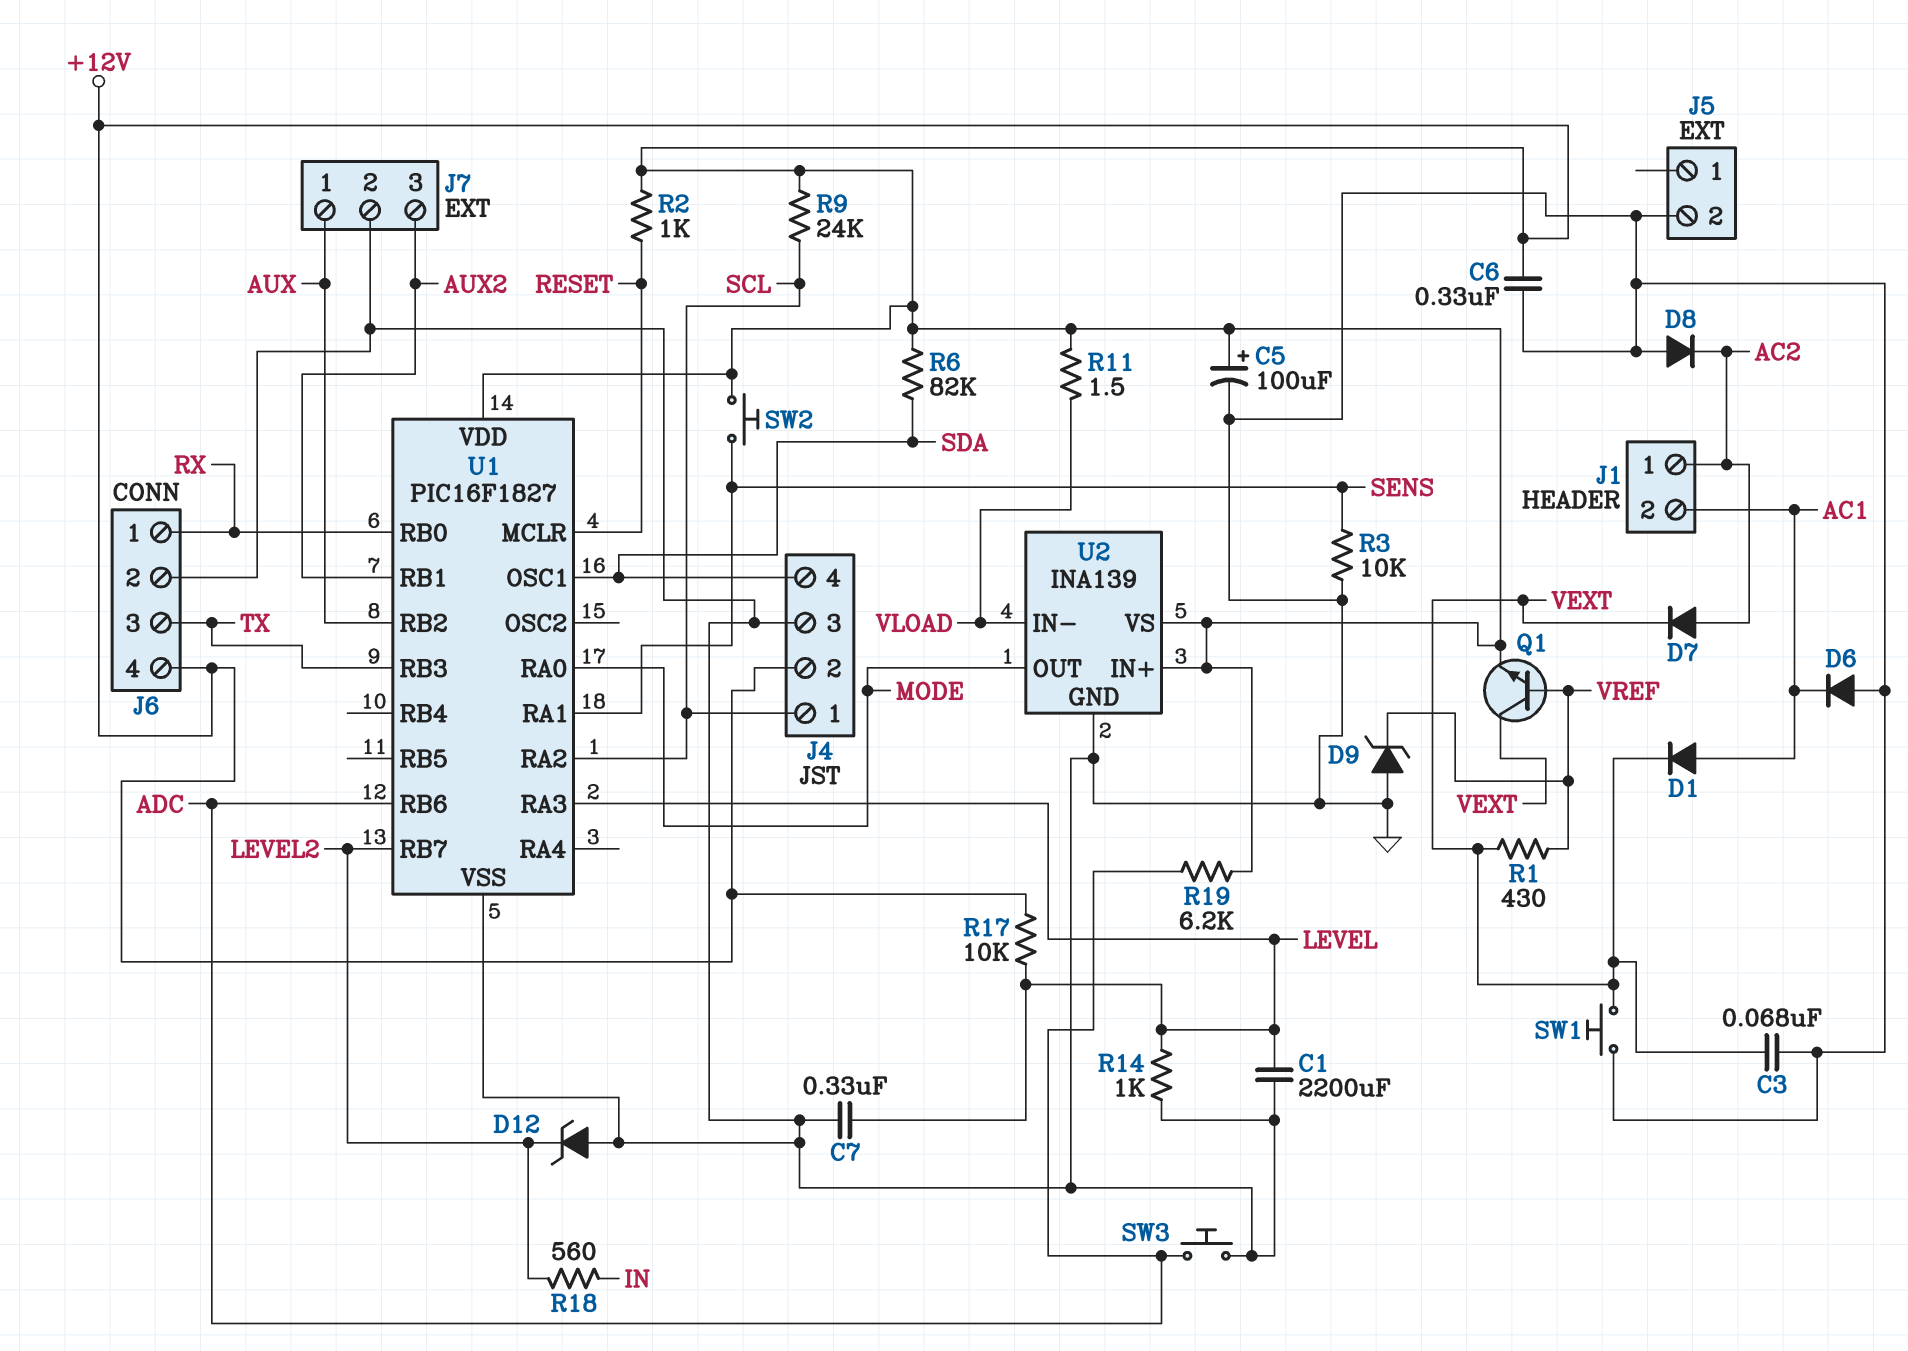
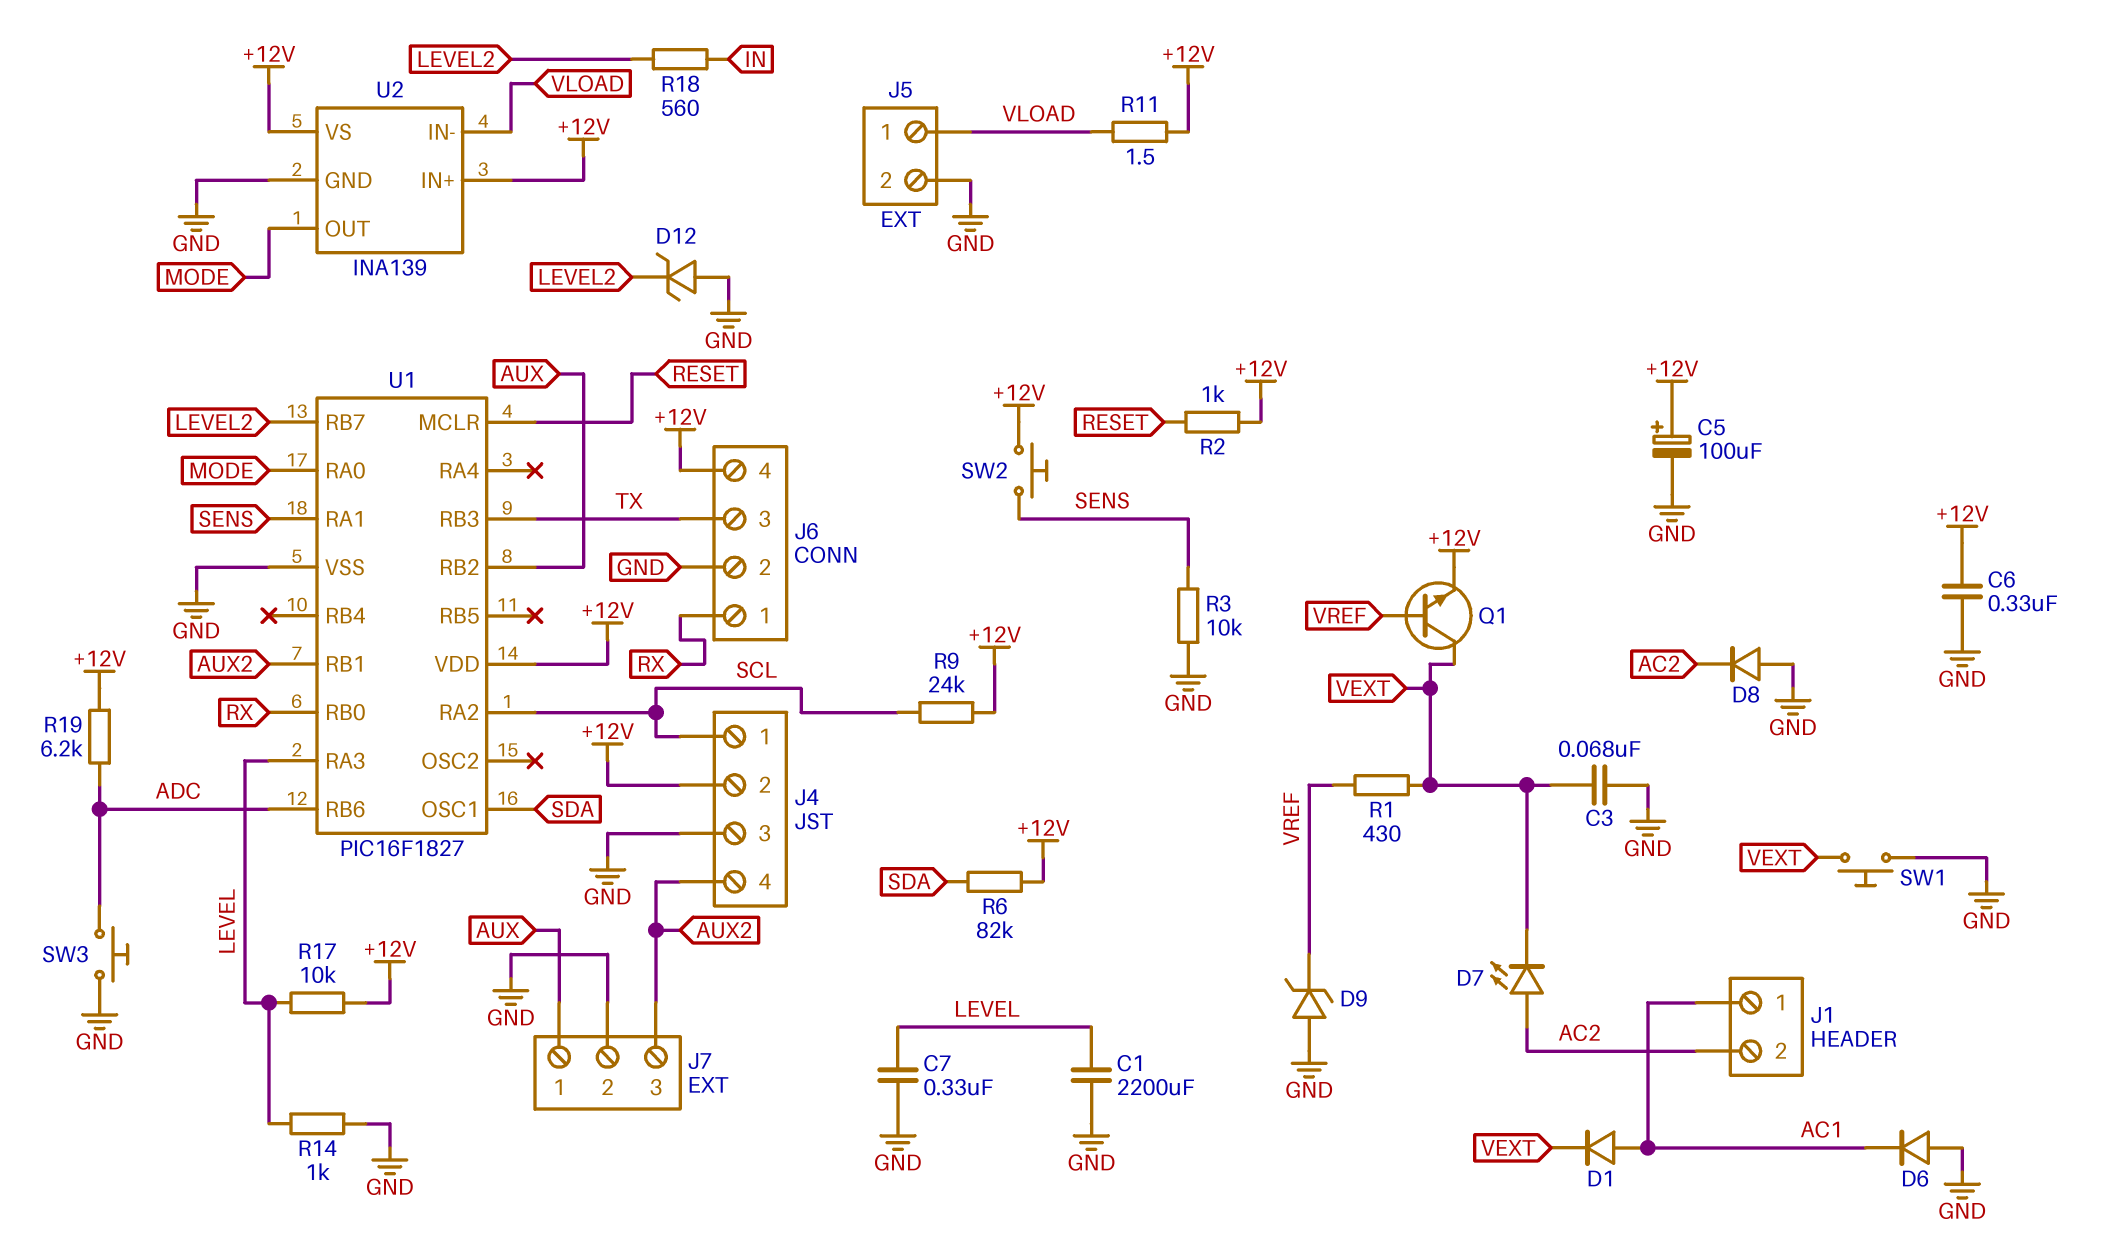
D7: diode (A AC2, K VEXT) -> LED (A AC2, K VEXT)
J1 pin 1: AC2 -> AC1
J1 pin 2: AC1 -> AC2
J4 pin 4: SDA -> AUX2
J5 pin 1: none -> VLOAD

